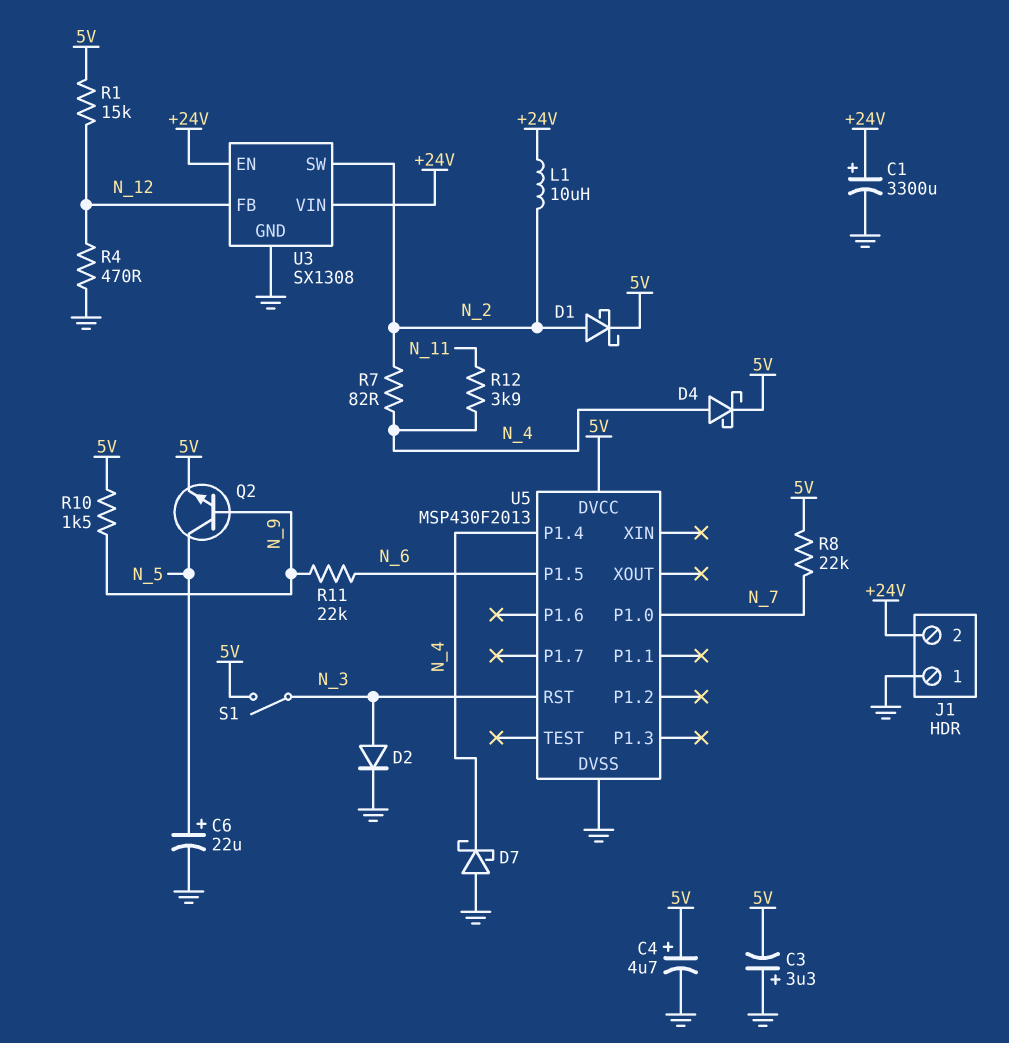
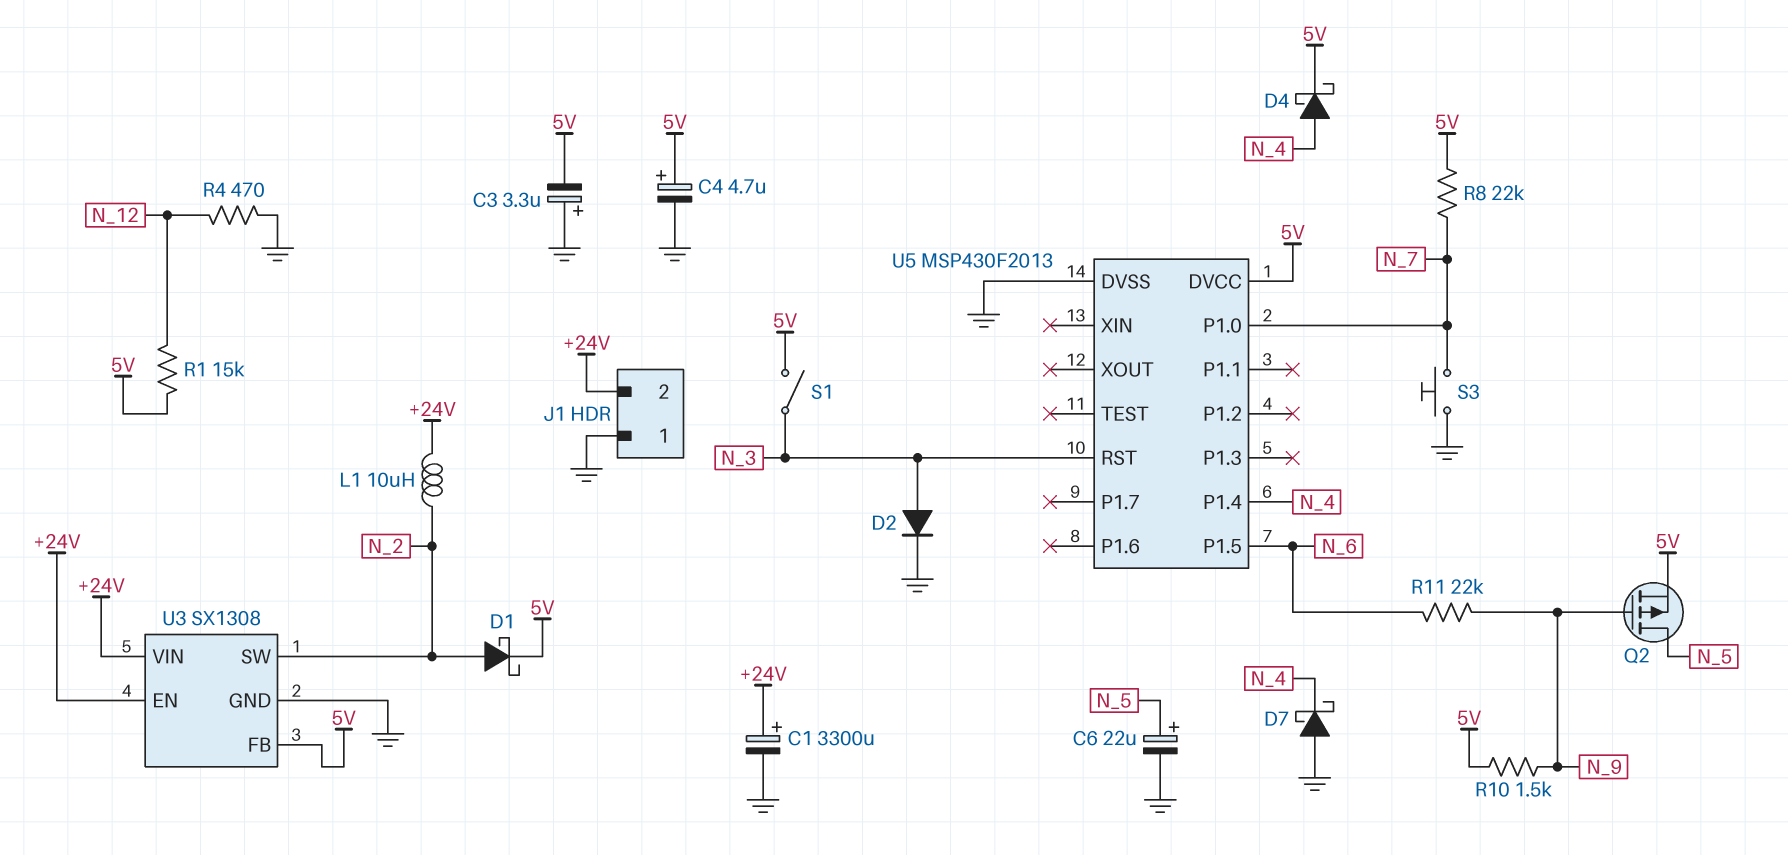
Q2: NPN (B N_9, C N_5, E 5V) -> PMOS (G N_9, D N_5, S 5V)
R7: 82 (N_2, N_4) -> none
R12: 3.9k (N_4, N_11) -> none
S3: none -> button (GND, N_7)
U3 pin FB: N_12 -> 5V

